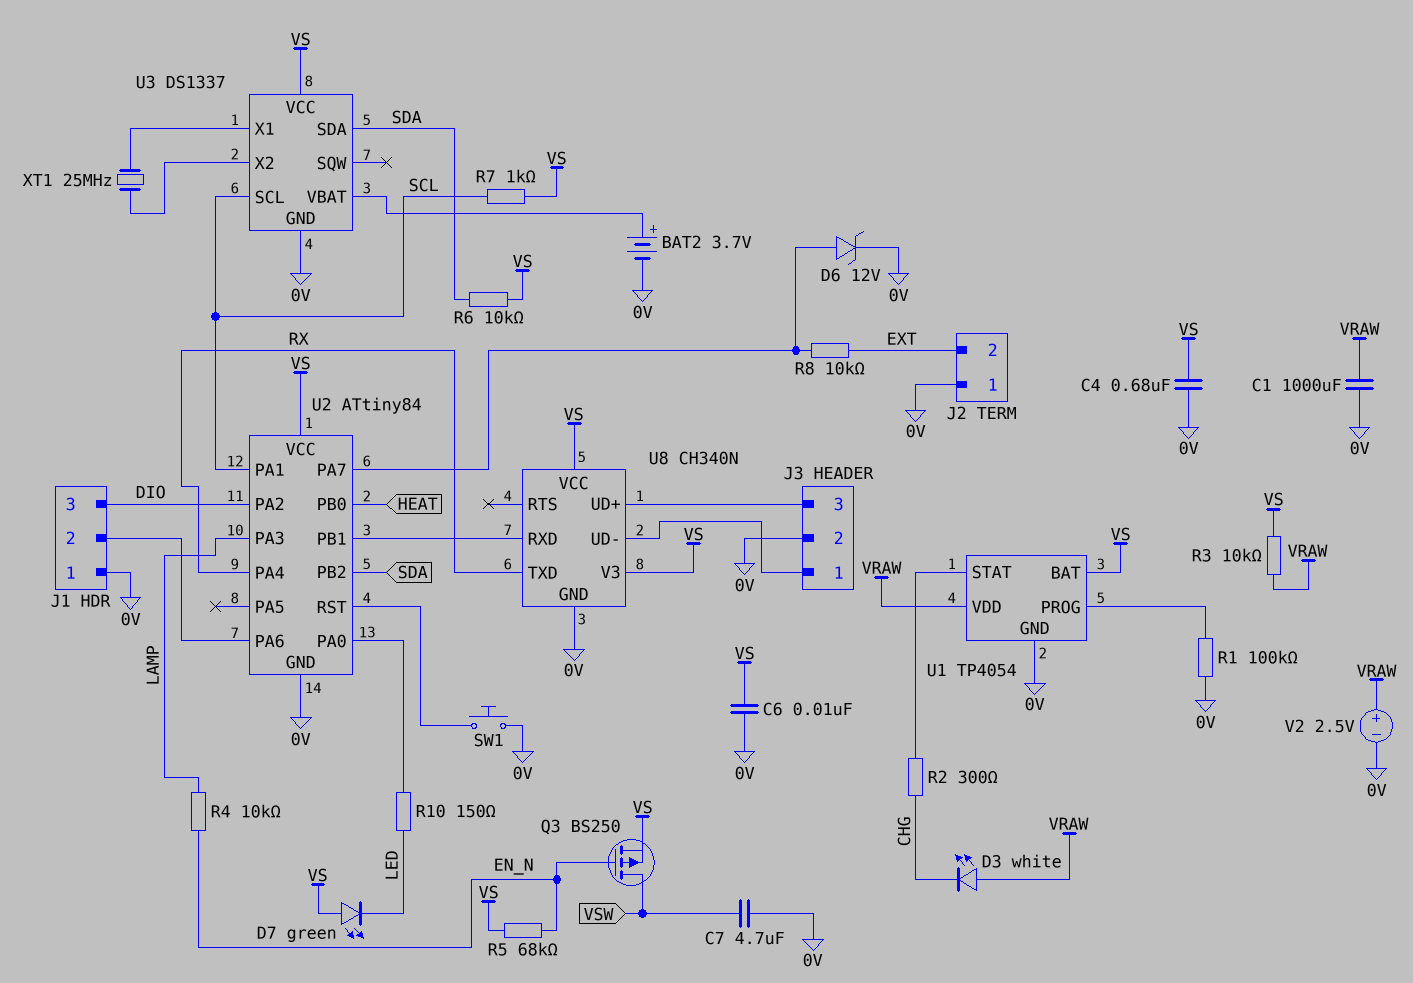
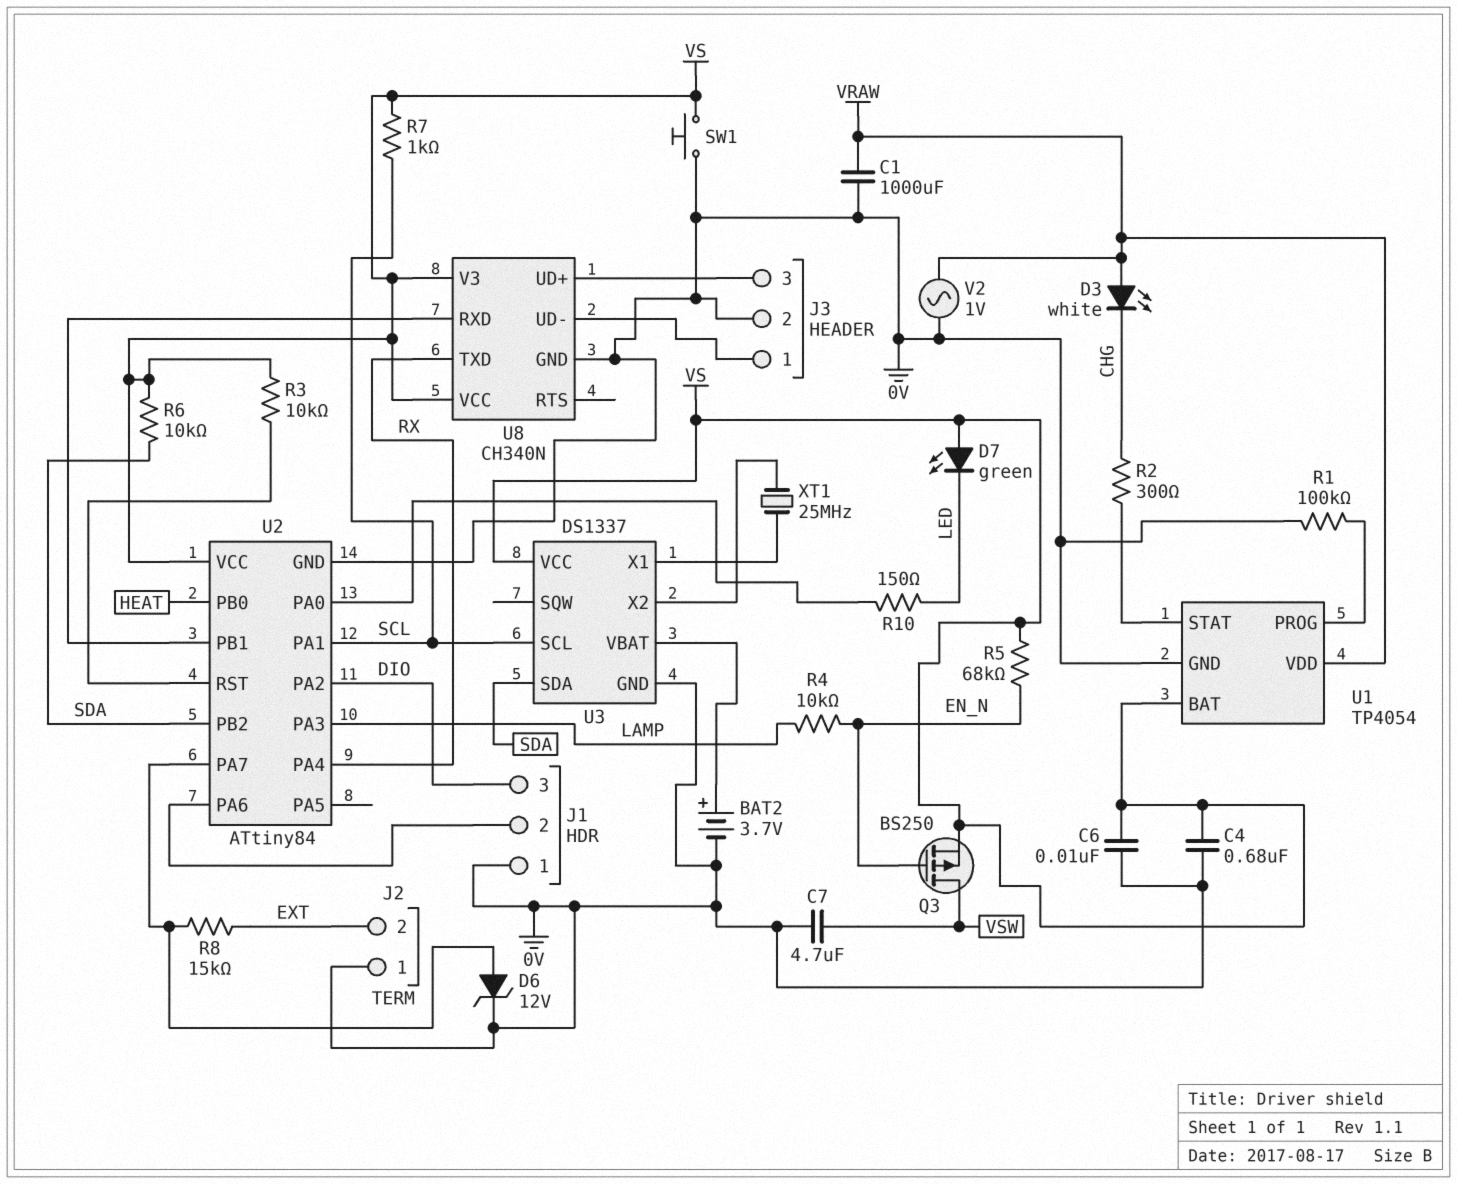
R3: 10k (VRAW, VS) -> 10k (U2/RST, VS)
R8: 10k (EXT, U2/PA7) -> 15k (EXT, U2/PA7)
SW1: button (0V, U2/RST) -> button (0V, VS)
V2: 2.5V (plus VRAW, minus 0V) -> AC 1V (0V, VRAW)

